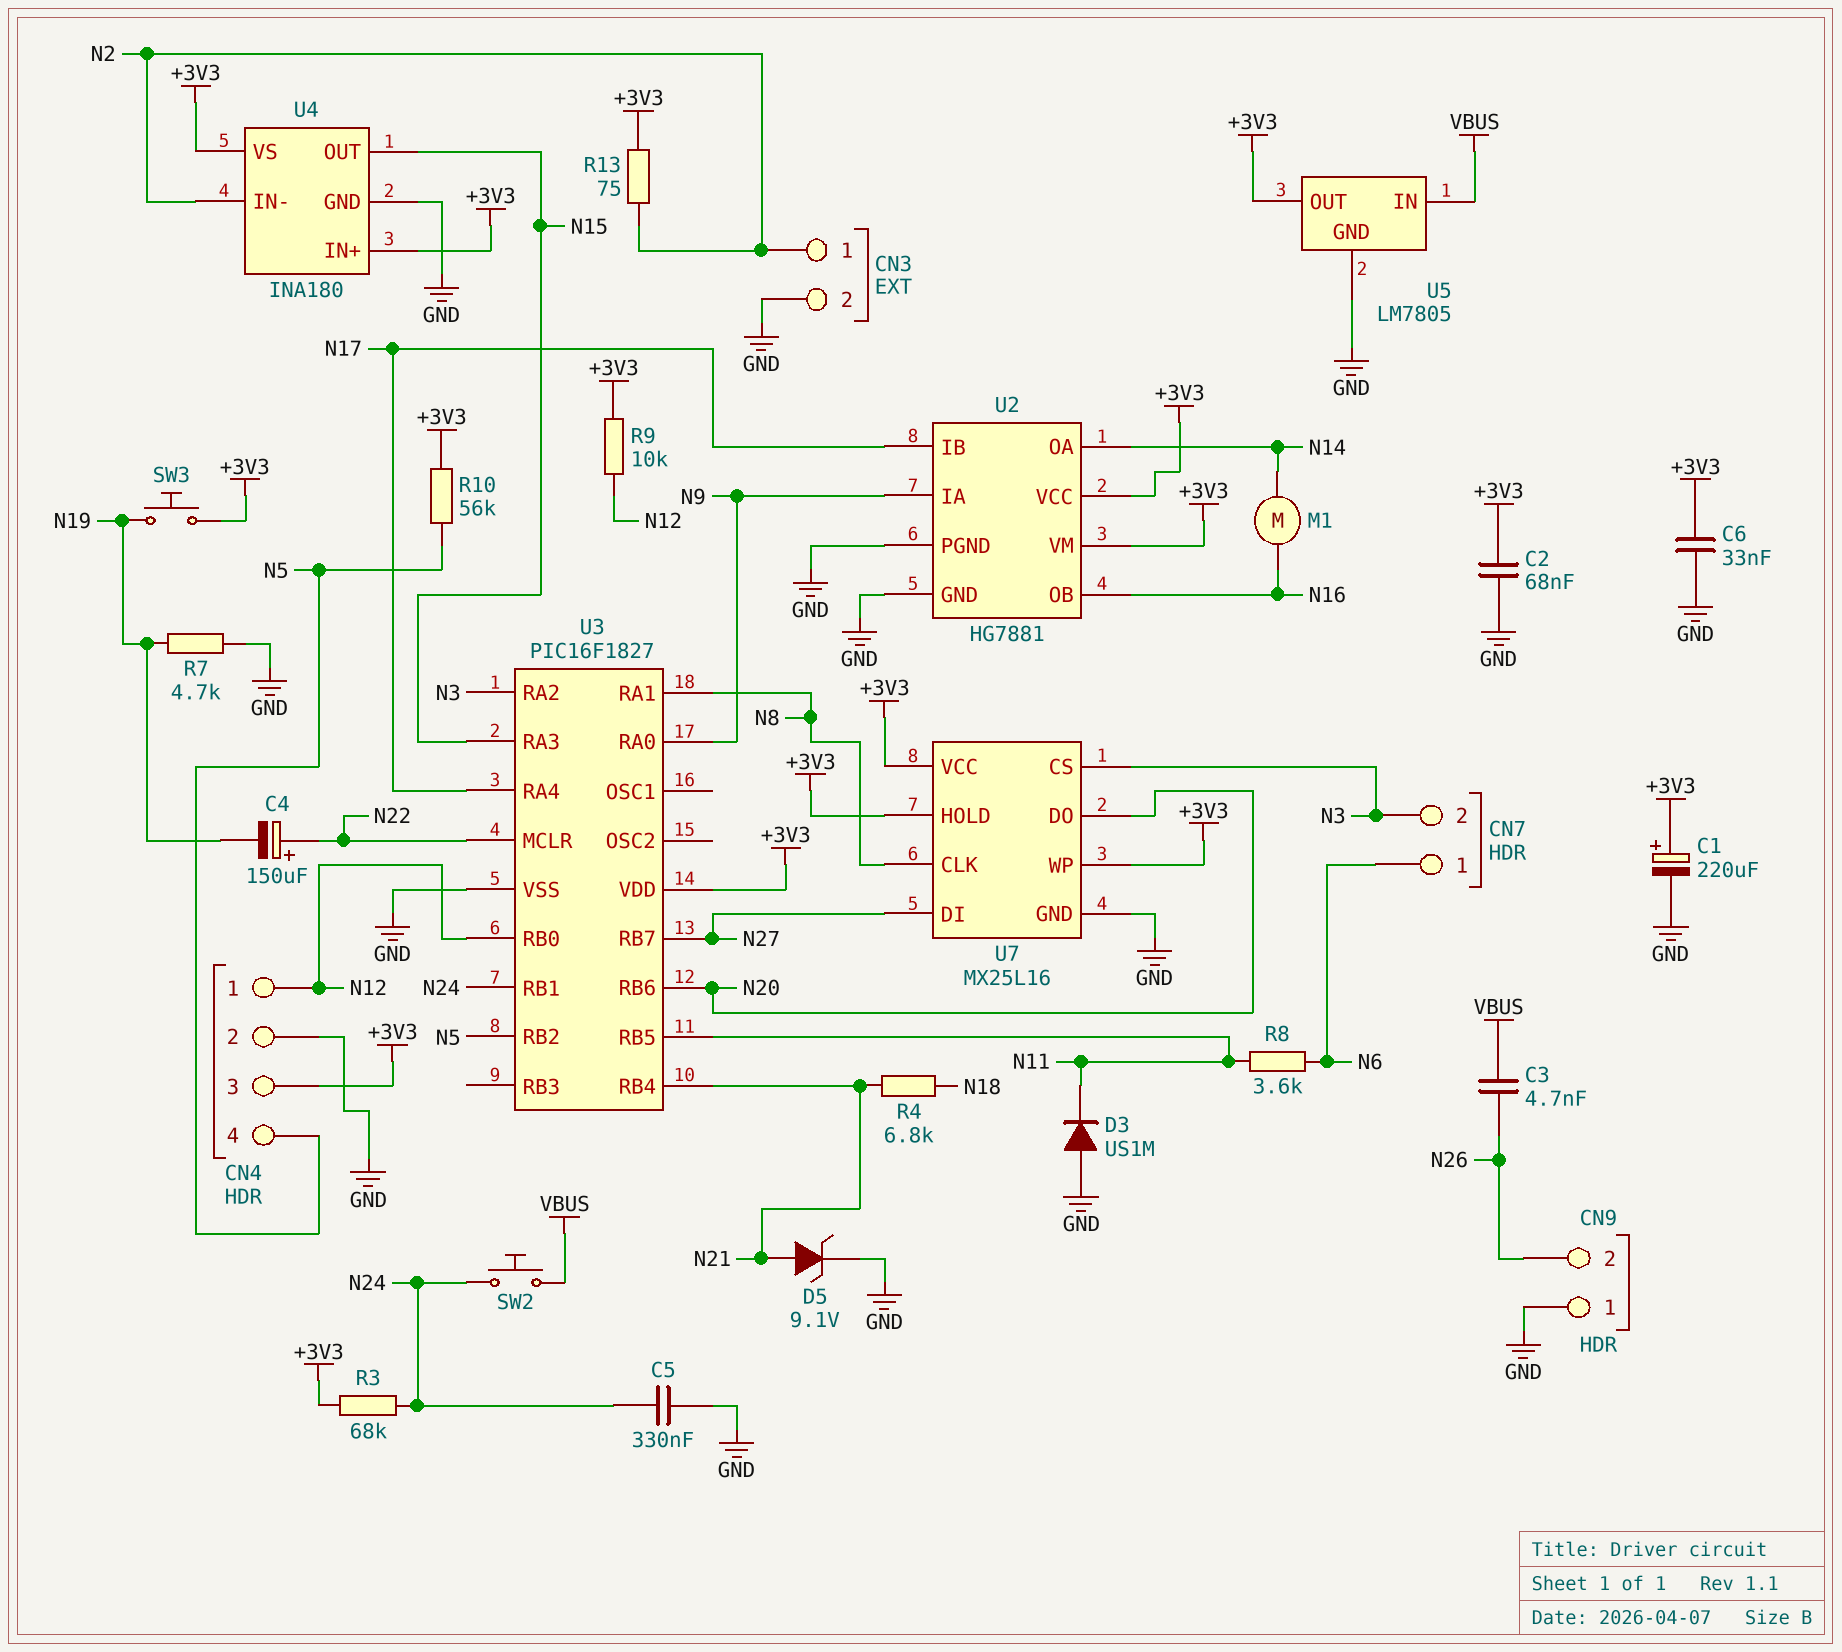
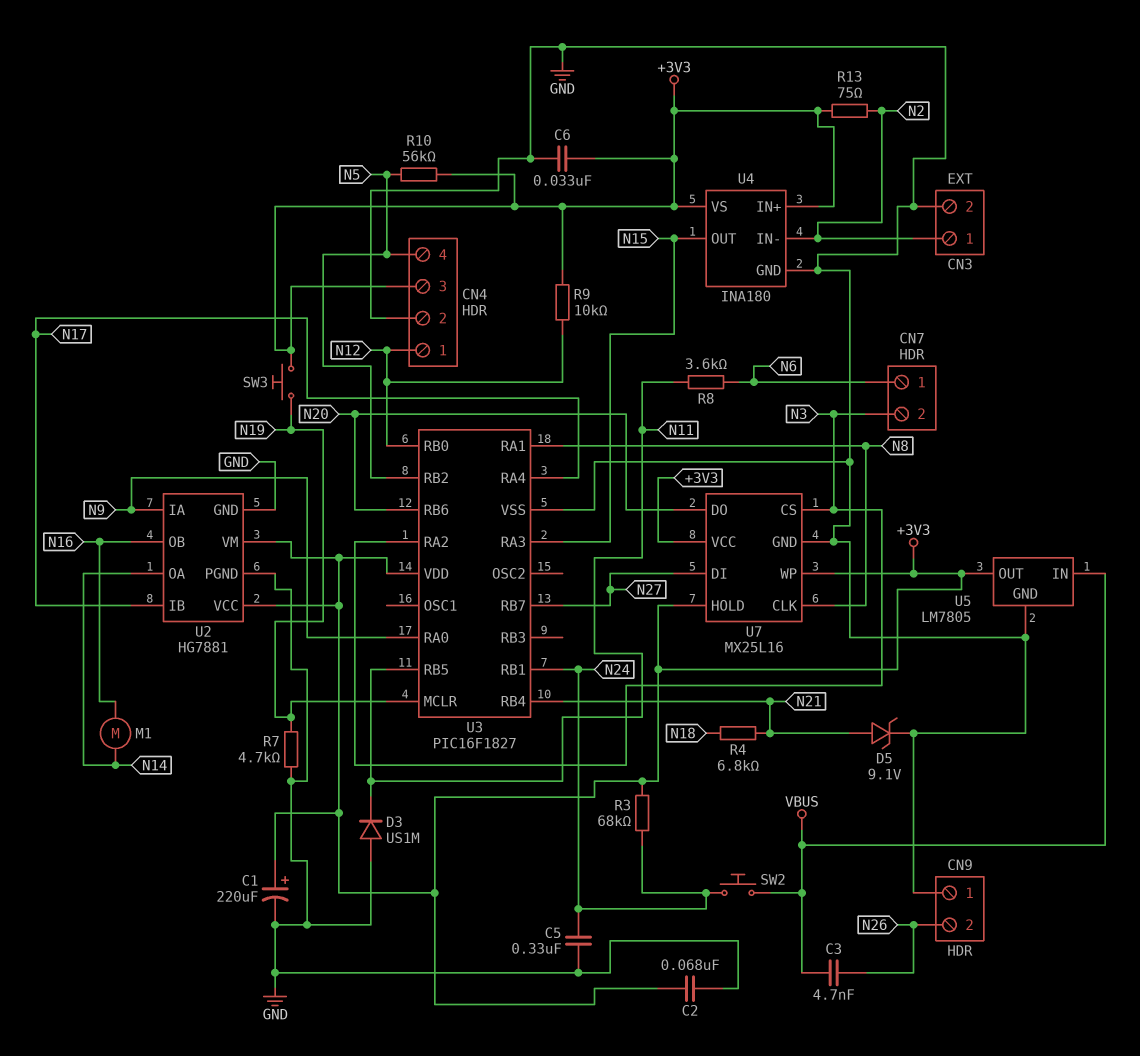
C4: 150uF (plus N22, minus N19) -> none
U3 pin MCLR: N22 -> N19

